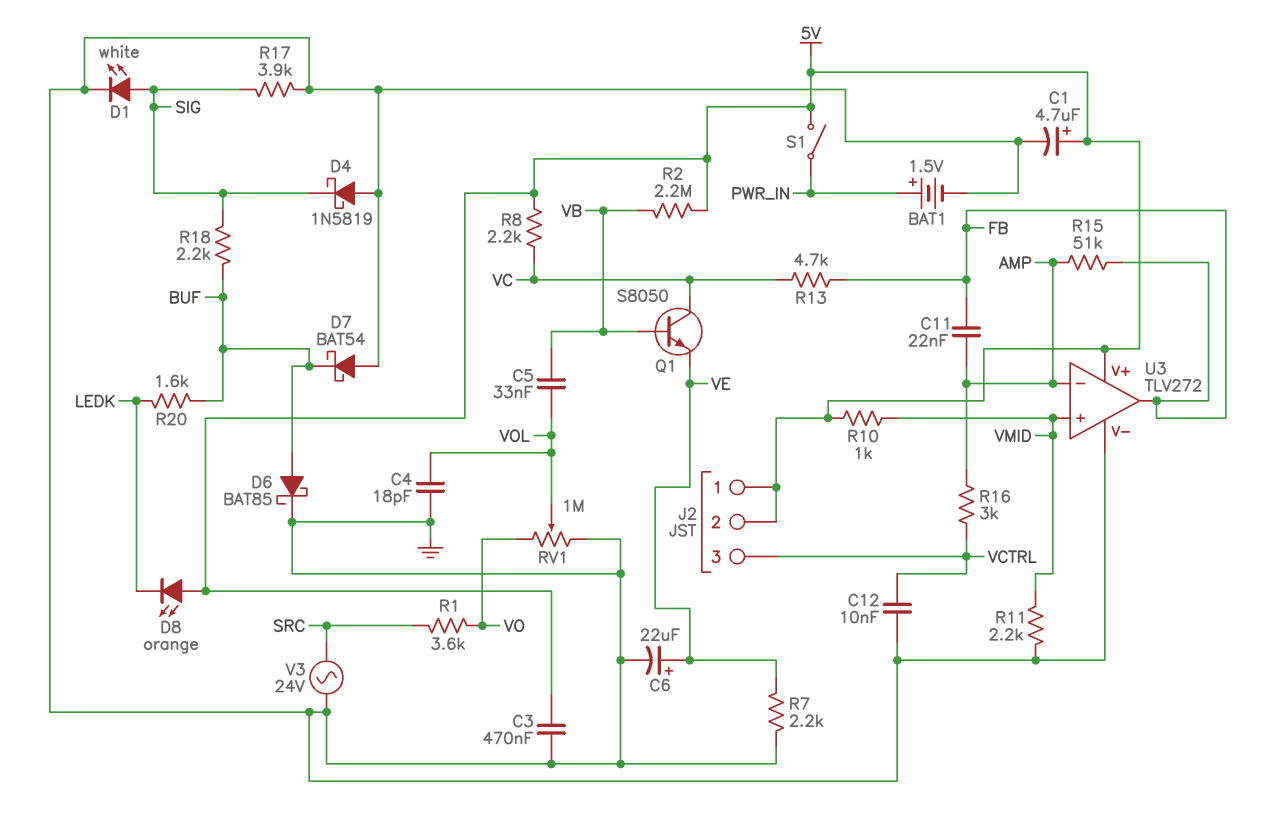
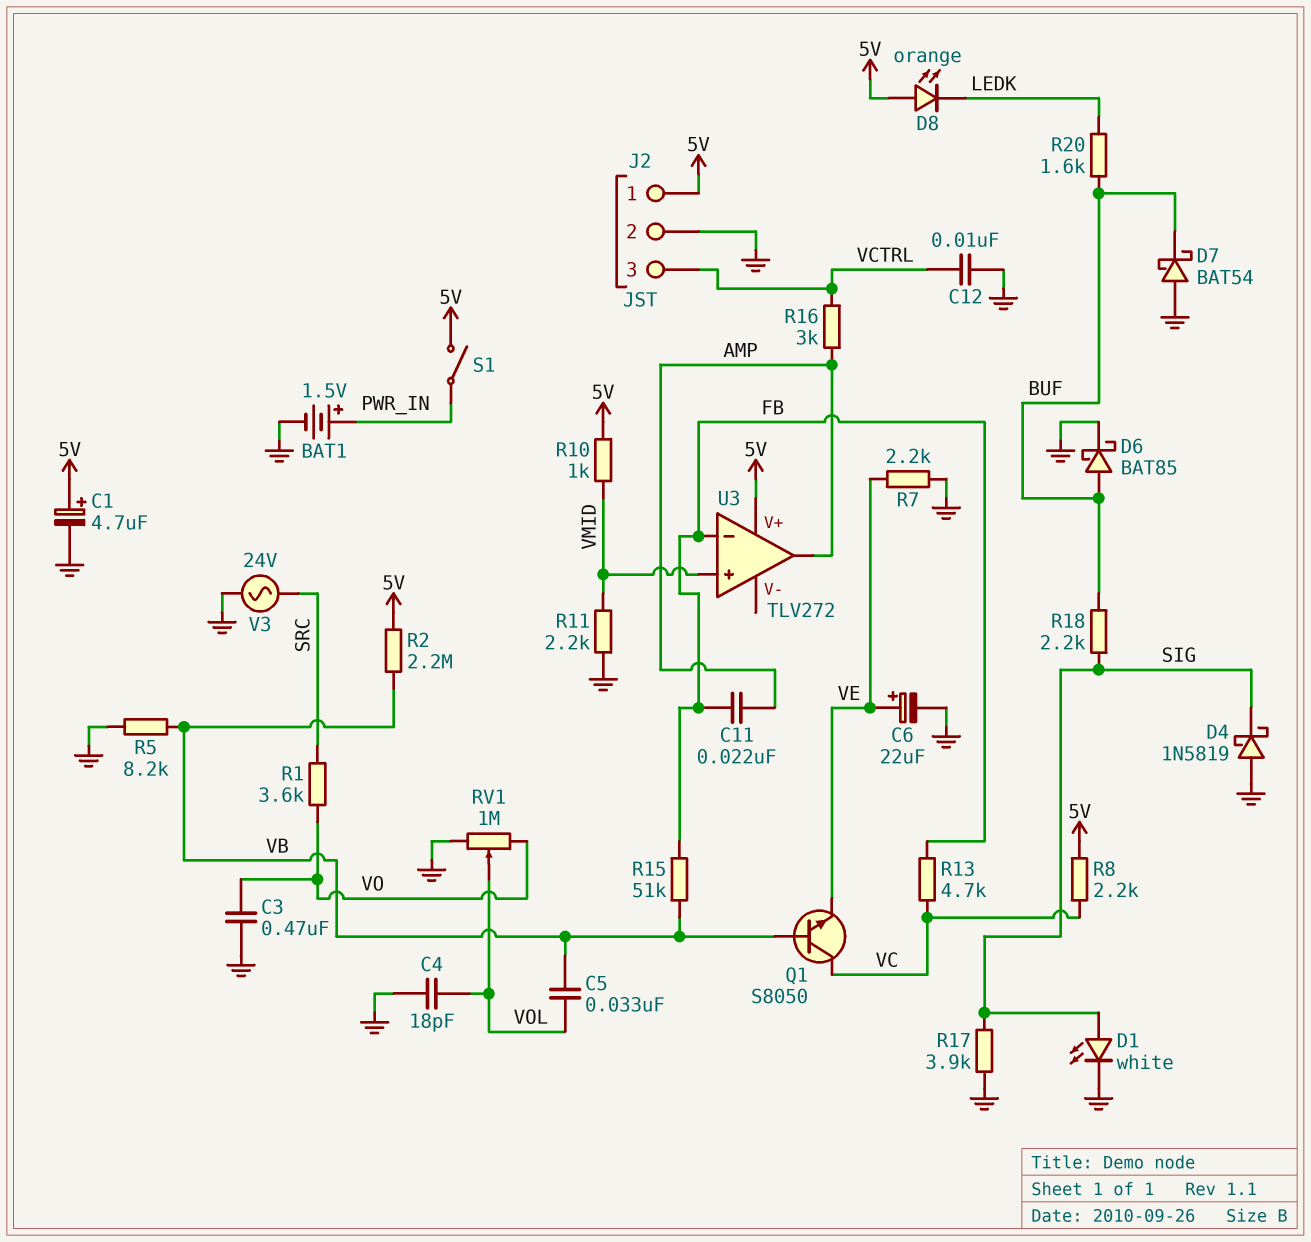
C3: 470nF (5V, GND) -> 470nF (GND, VO)
J2 pin 2: 5V -> GND
R5: none -> 8.2k (GND, VB)
R15: 51k (AMP, FB) -> 51k (FB, VB)
U3 pin V-: GND -> none
U3 pin in-: AMP -> FB
U3 pin out: FB -> AMP

